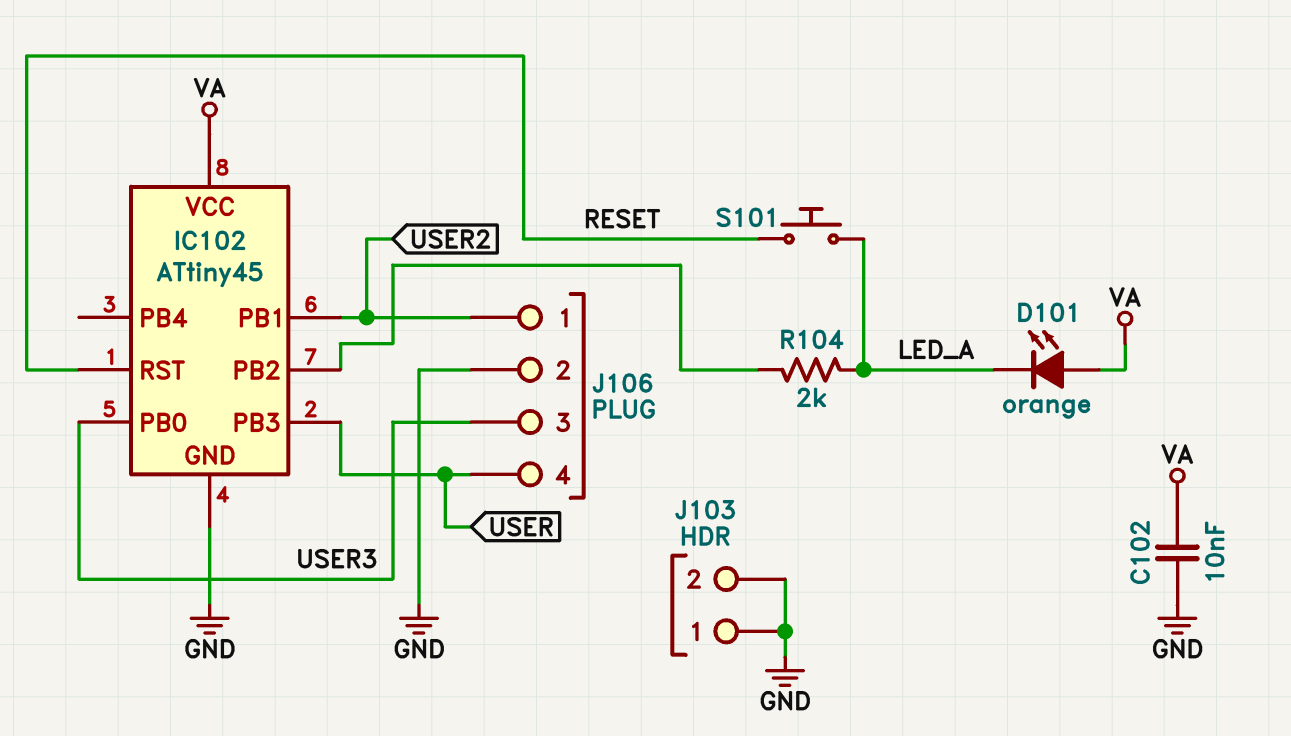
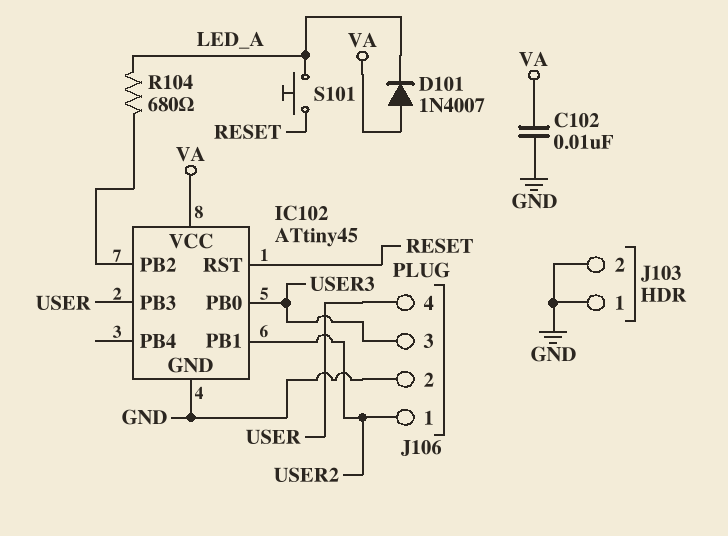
D101: LED orange (A VA, K LED_A) -> diode 1N4007 (A VA, K LED_A)
R104: 2k (IC102/PB2, LED_A) -> 680 (IC102/PB2, LED_A)

